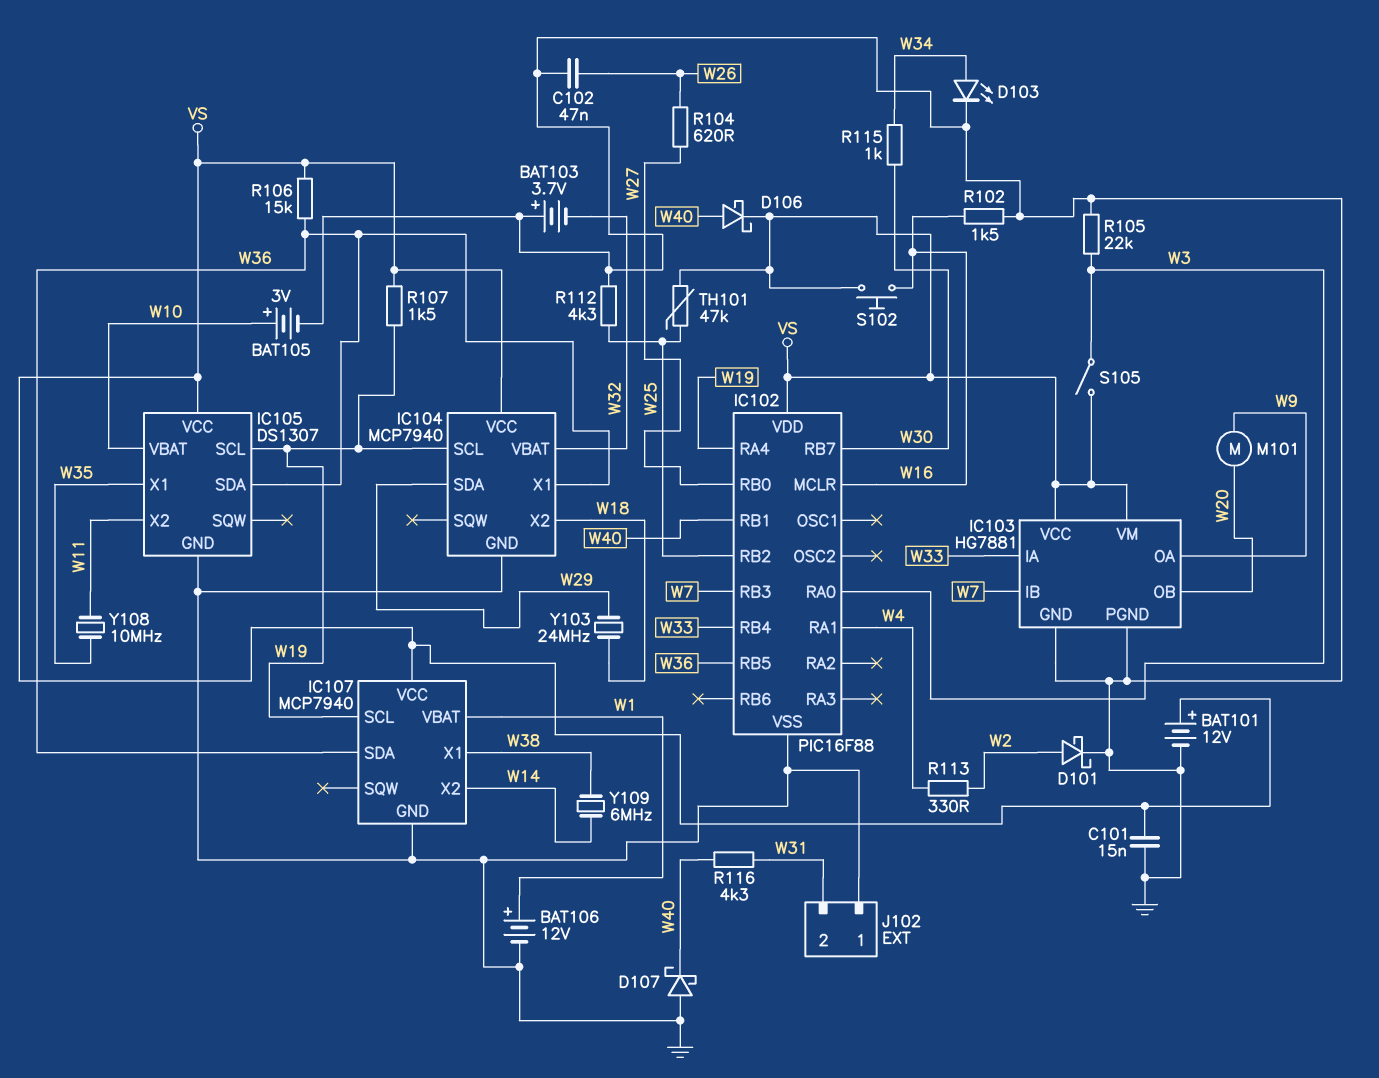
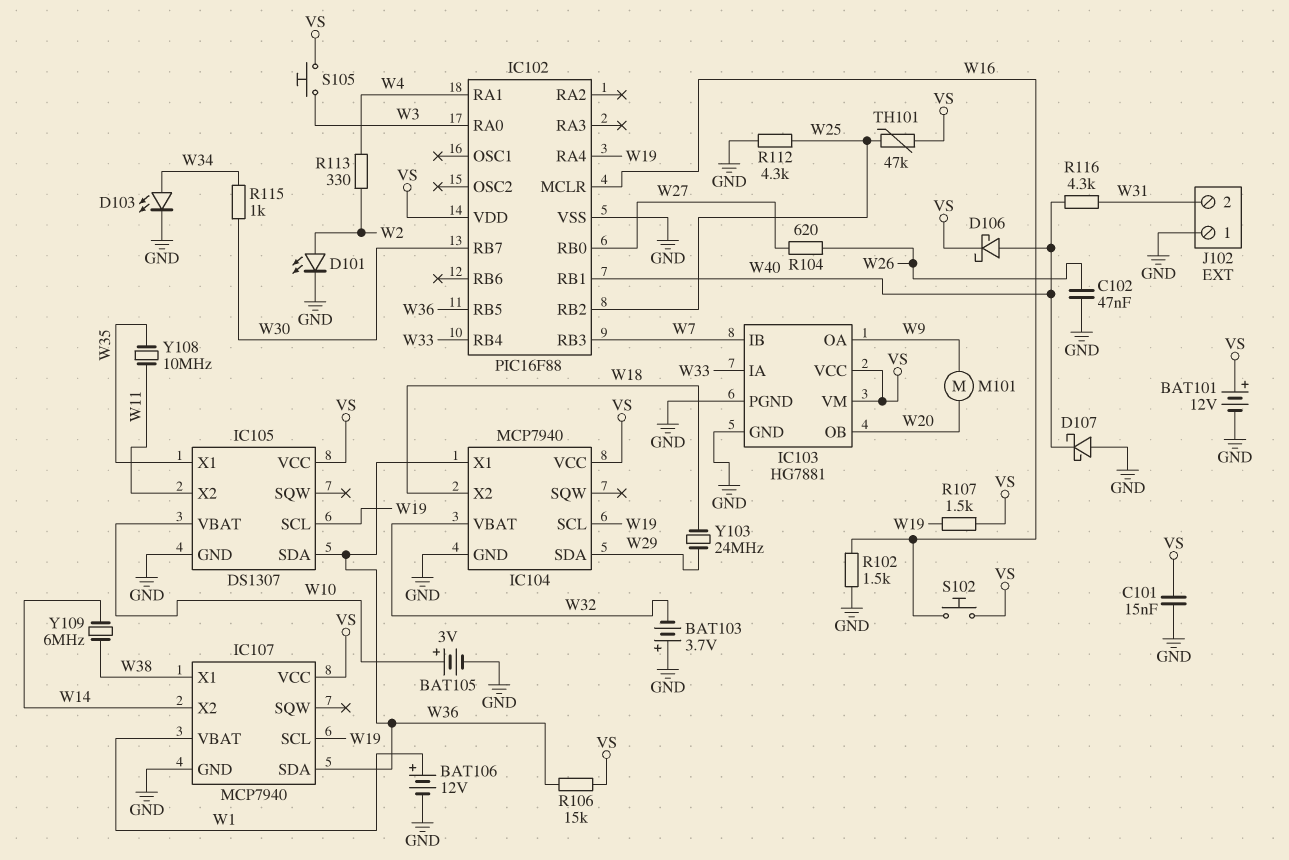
D101: schottky (A W2, K GND) -> LED (A W2, K GND)
R105: 22k (GND, W3) -> none
S105: switch (VS, W3) -> button (VS, W3)

